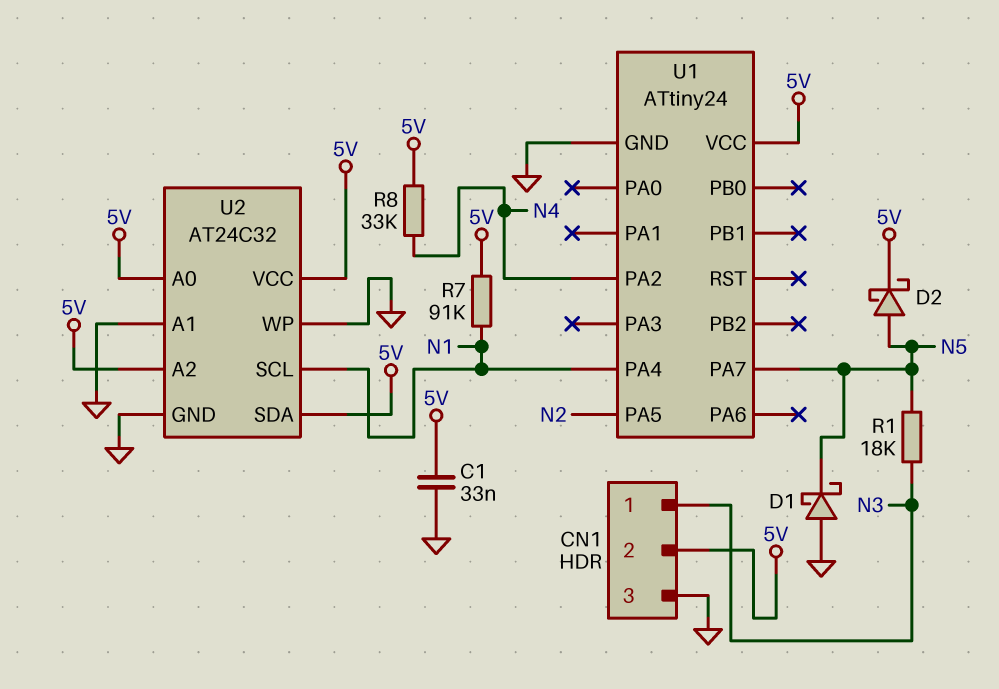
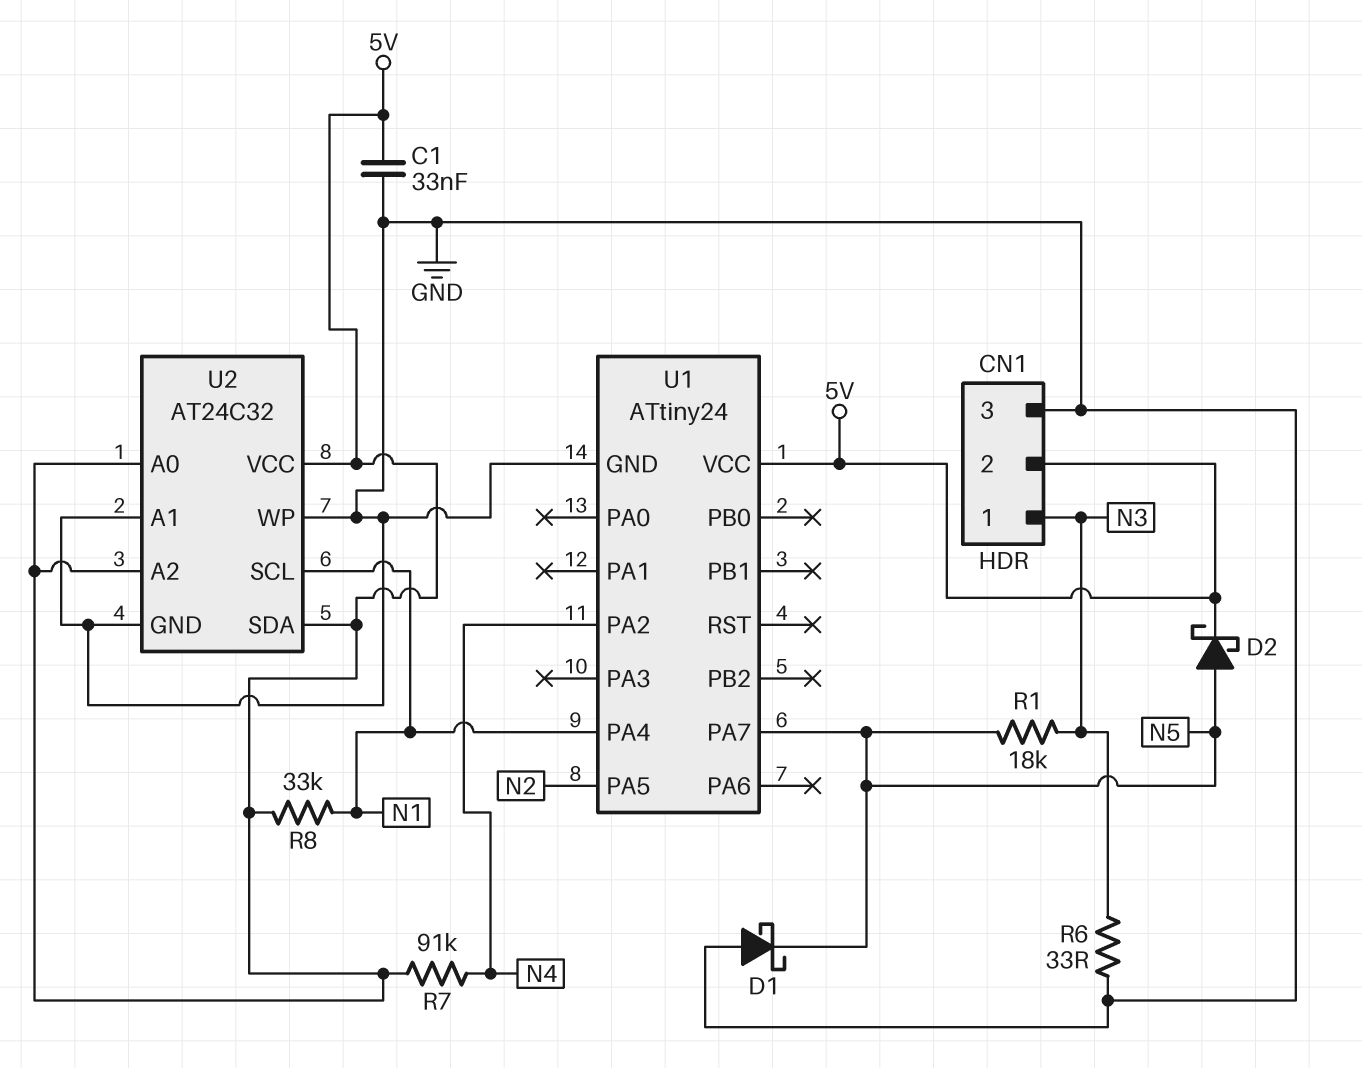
R6: none -> 33 (GND, N3)
R7: 91k (5V, N1) -> 91k (5V, N4)
R8: 33k (5V, N4) -> 33k (5V, N1)

